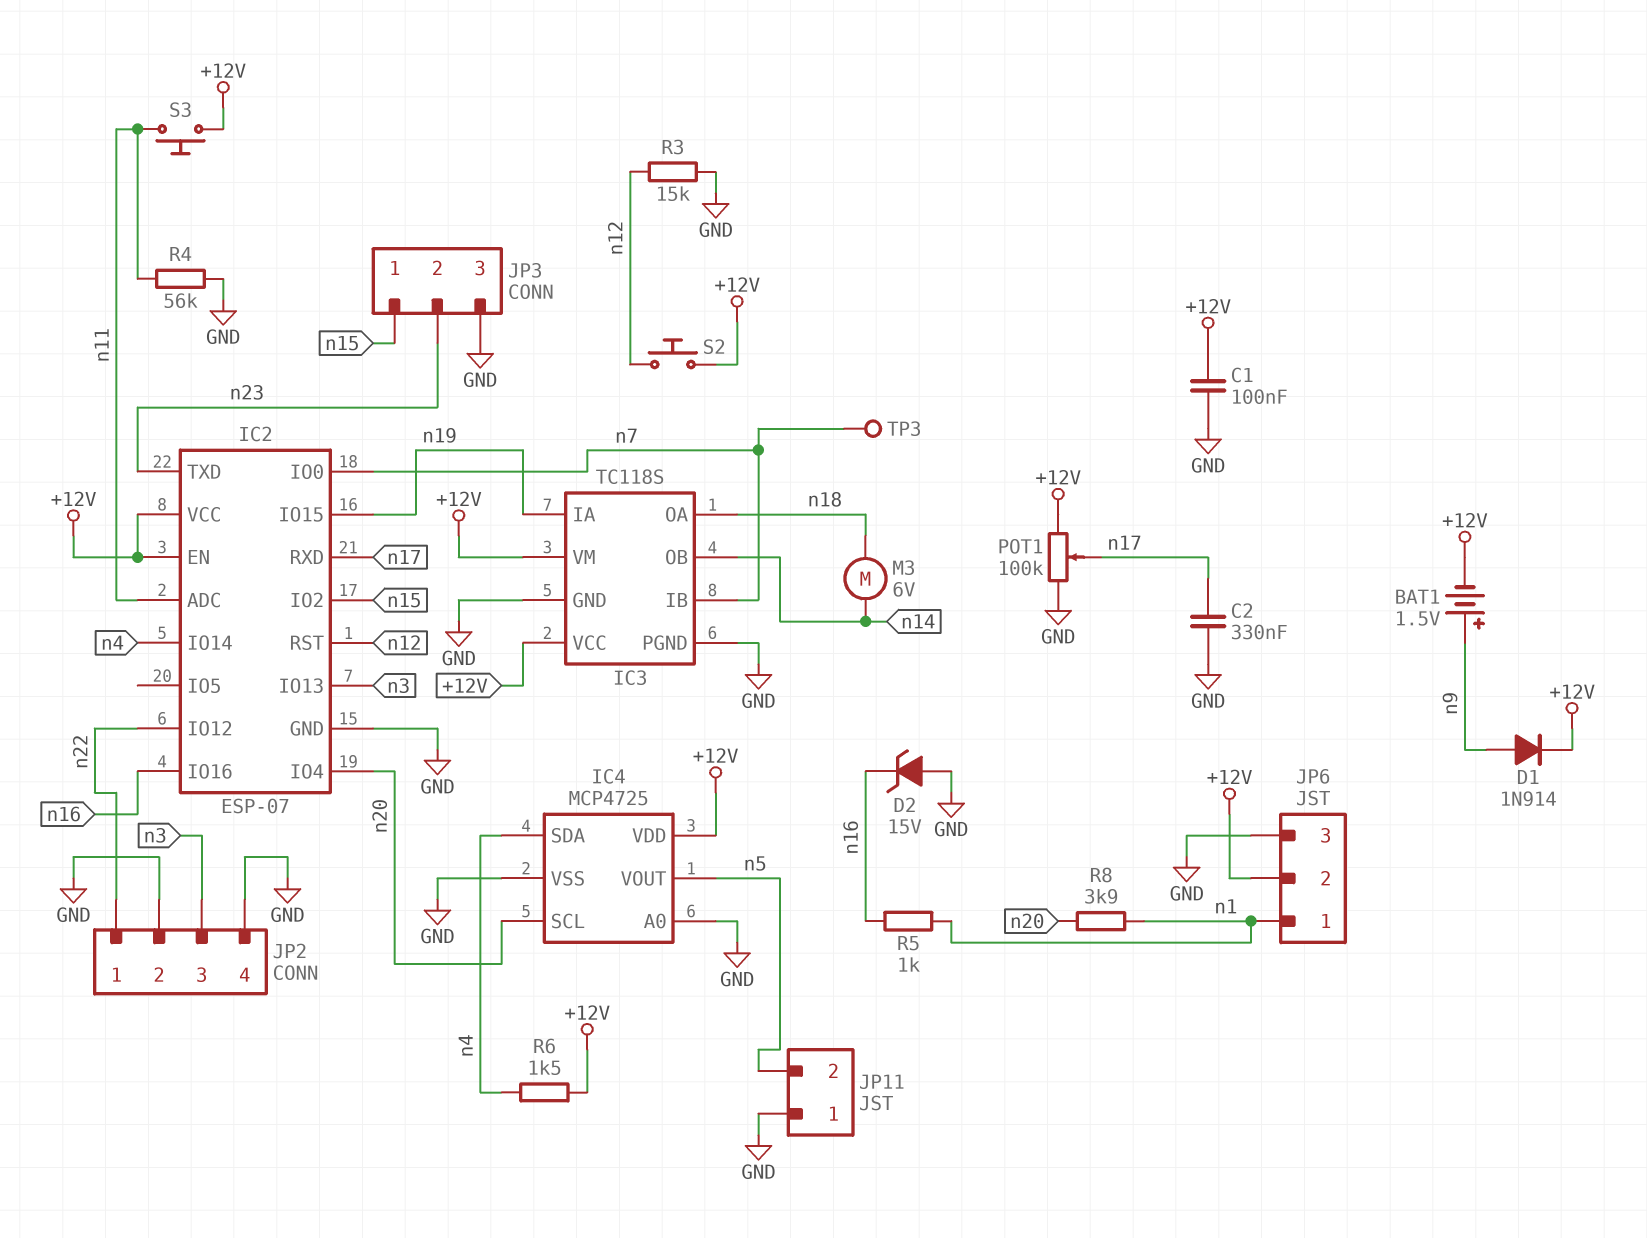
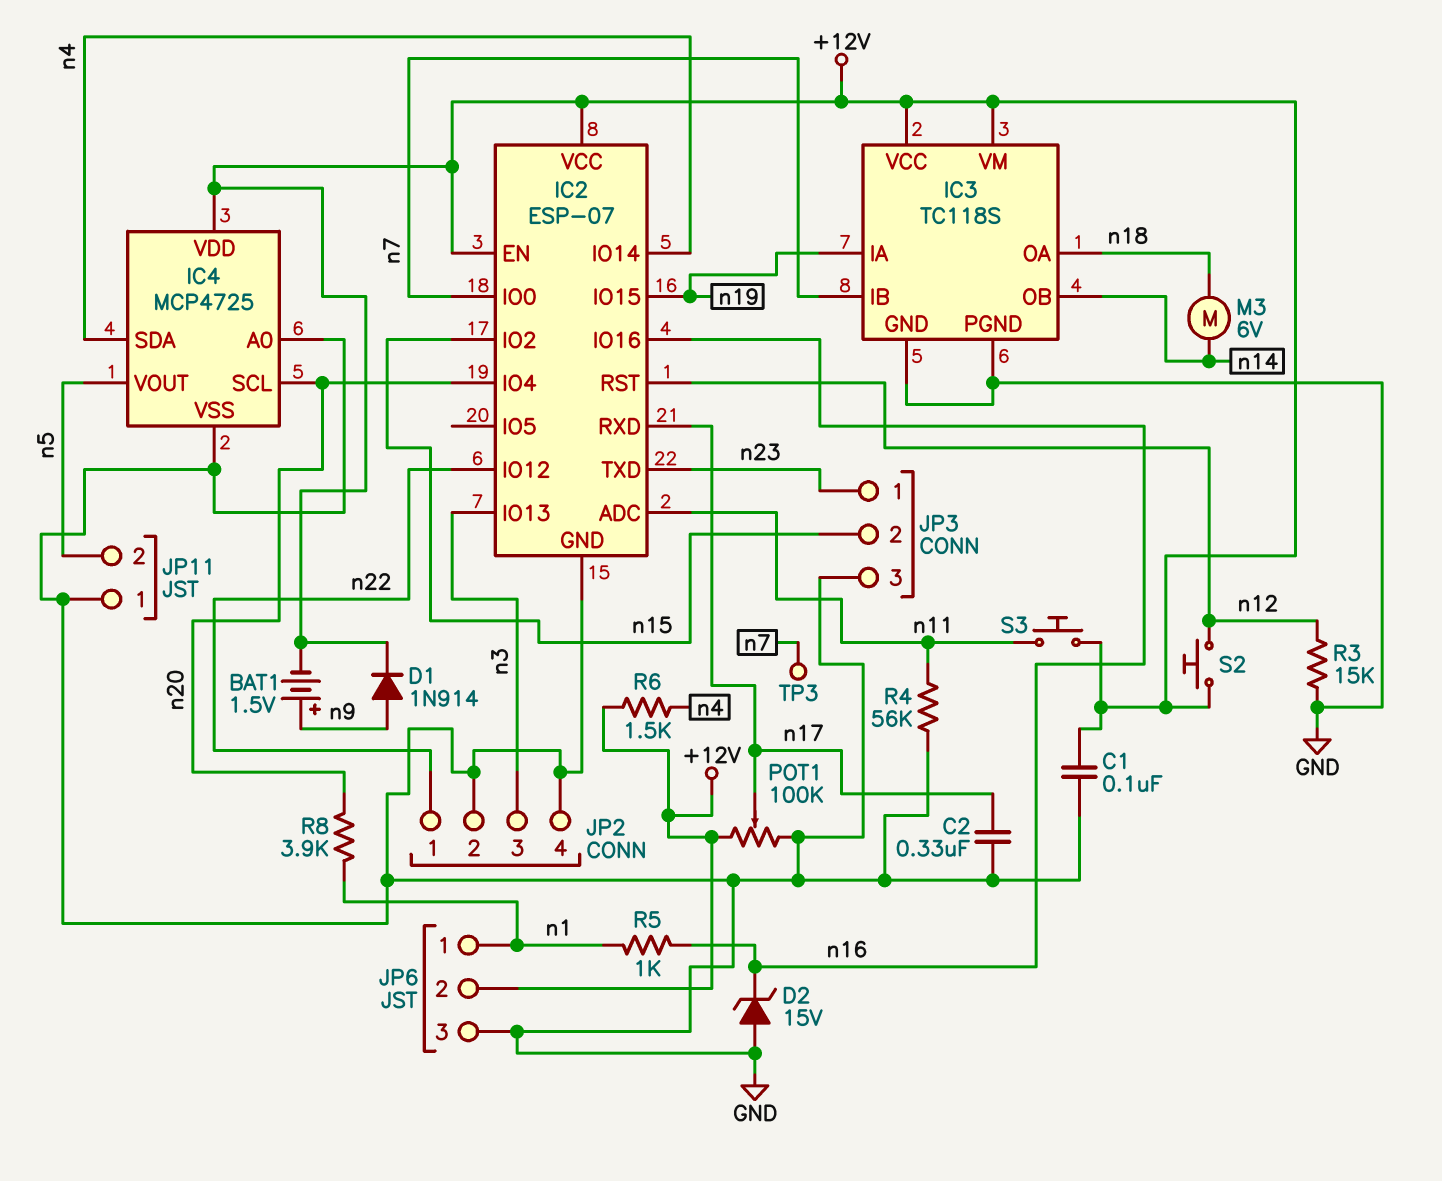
JP3 pin 1: n15 -> n23
JP3 pin 2: n23 -> n15

